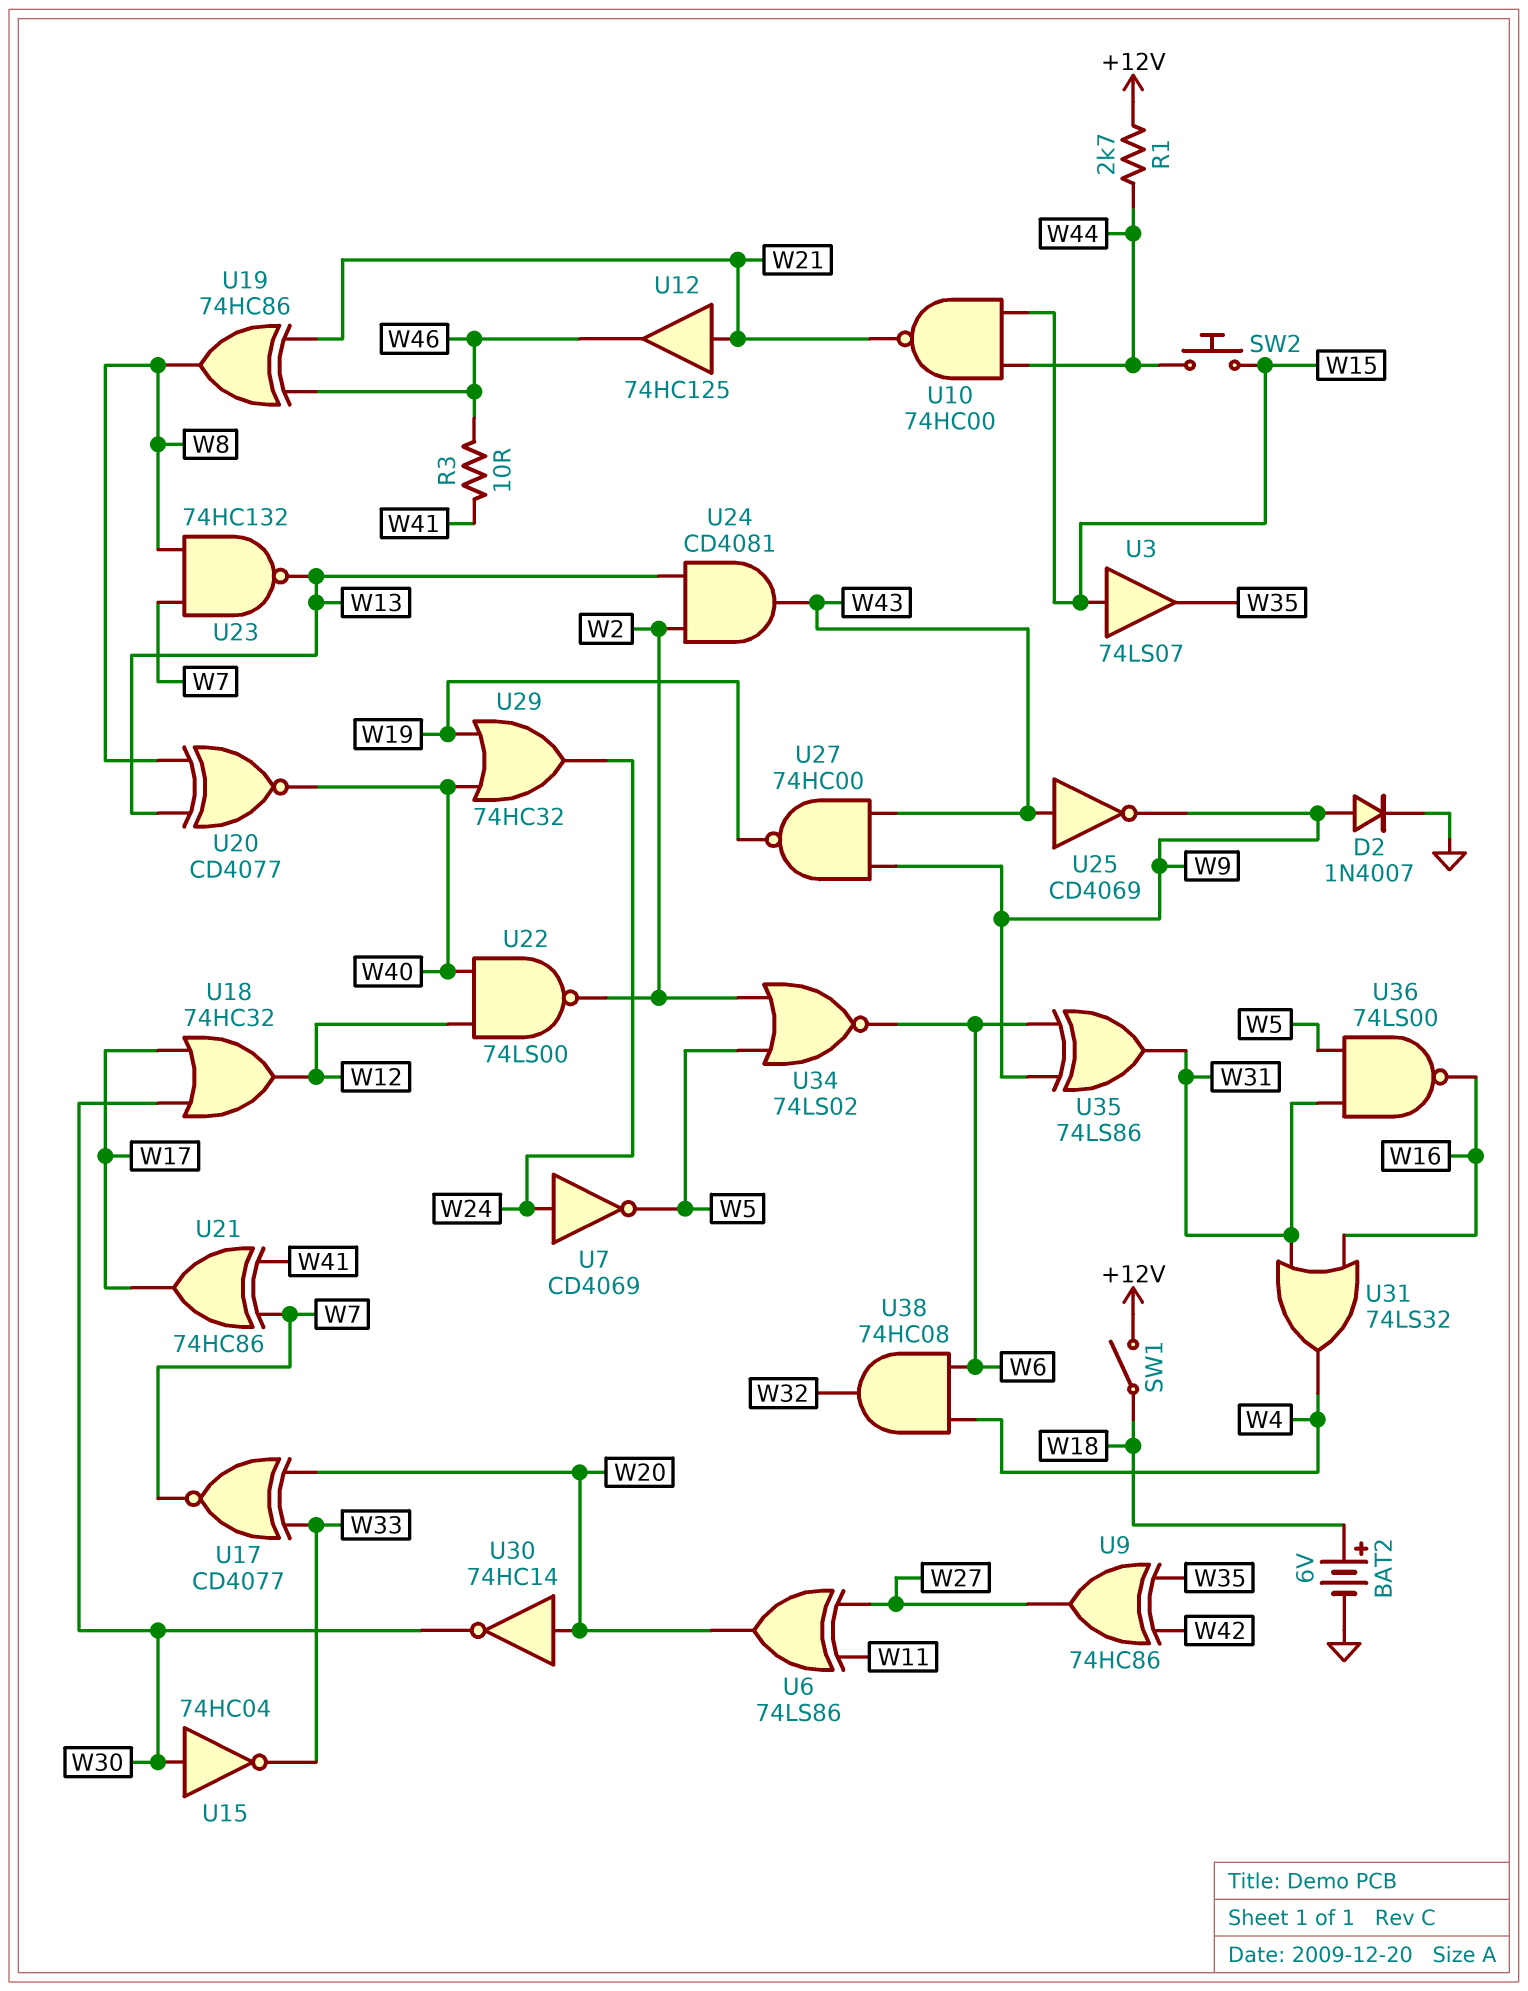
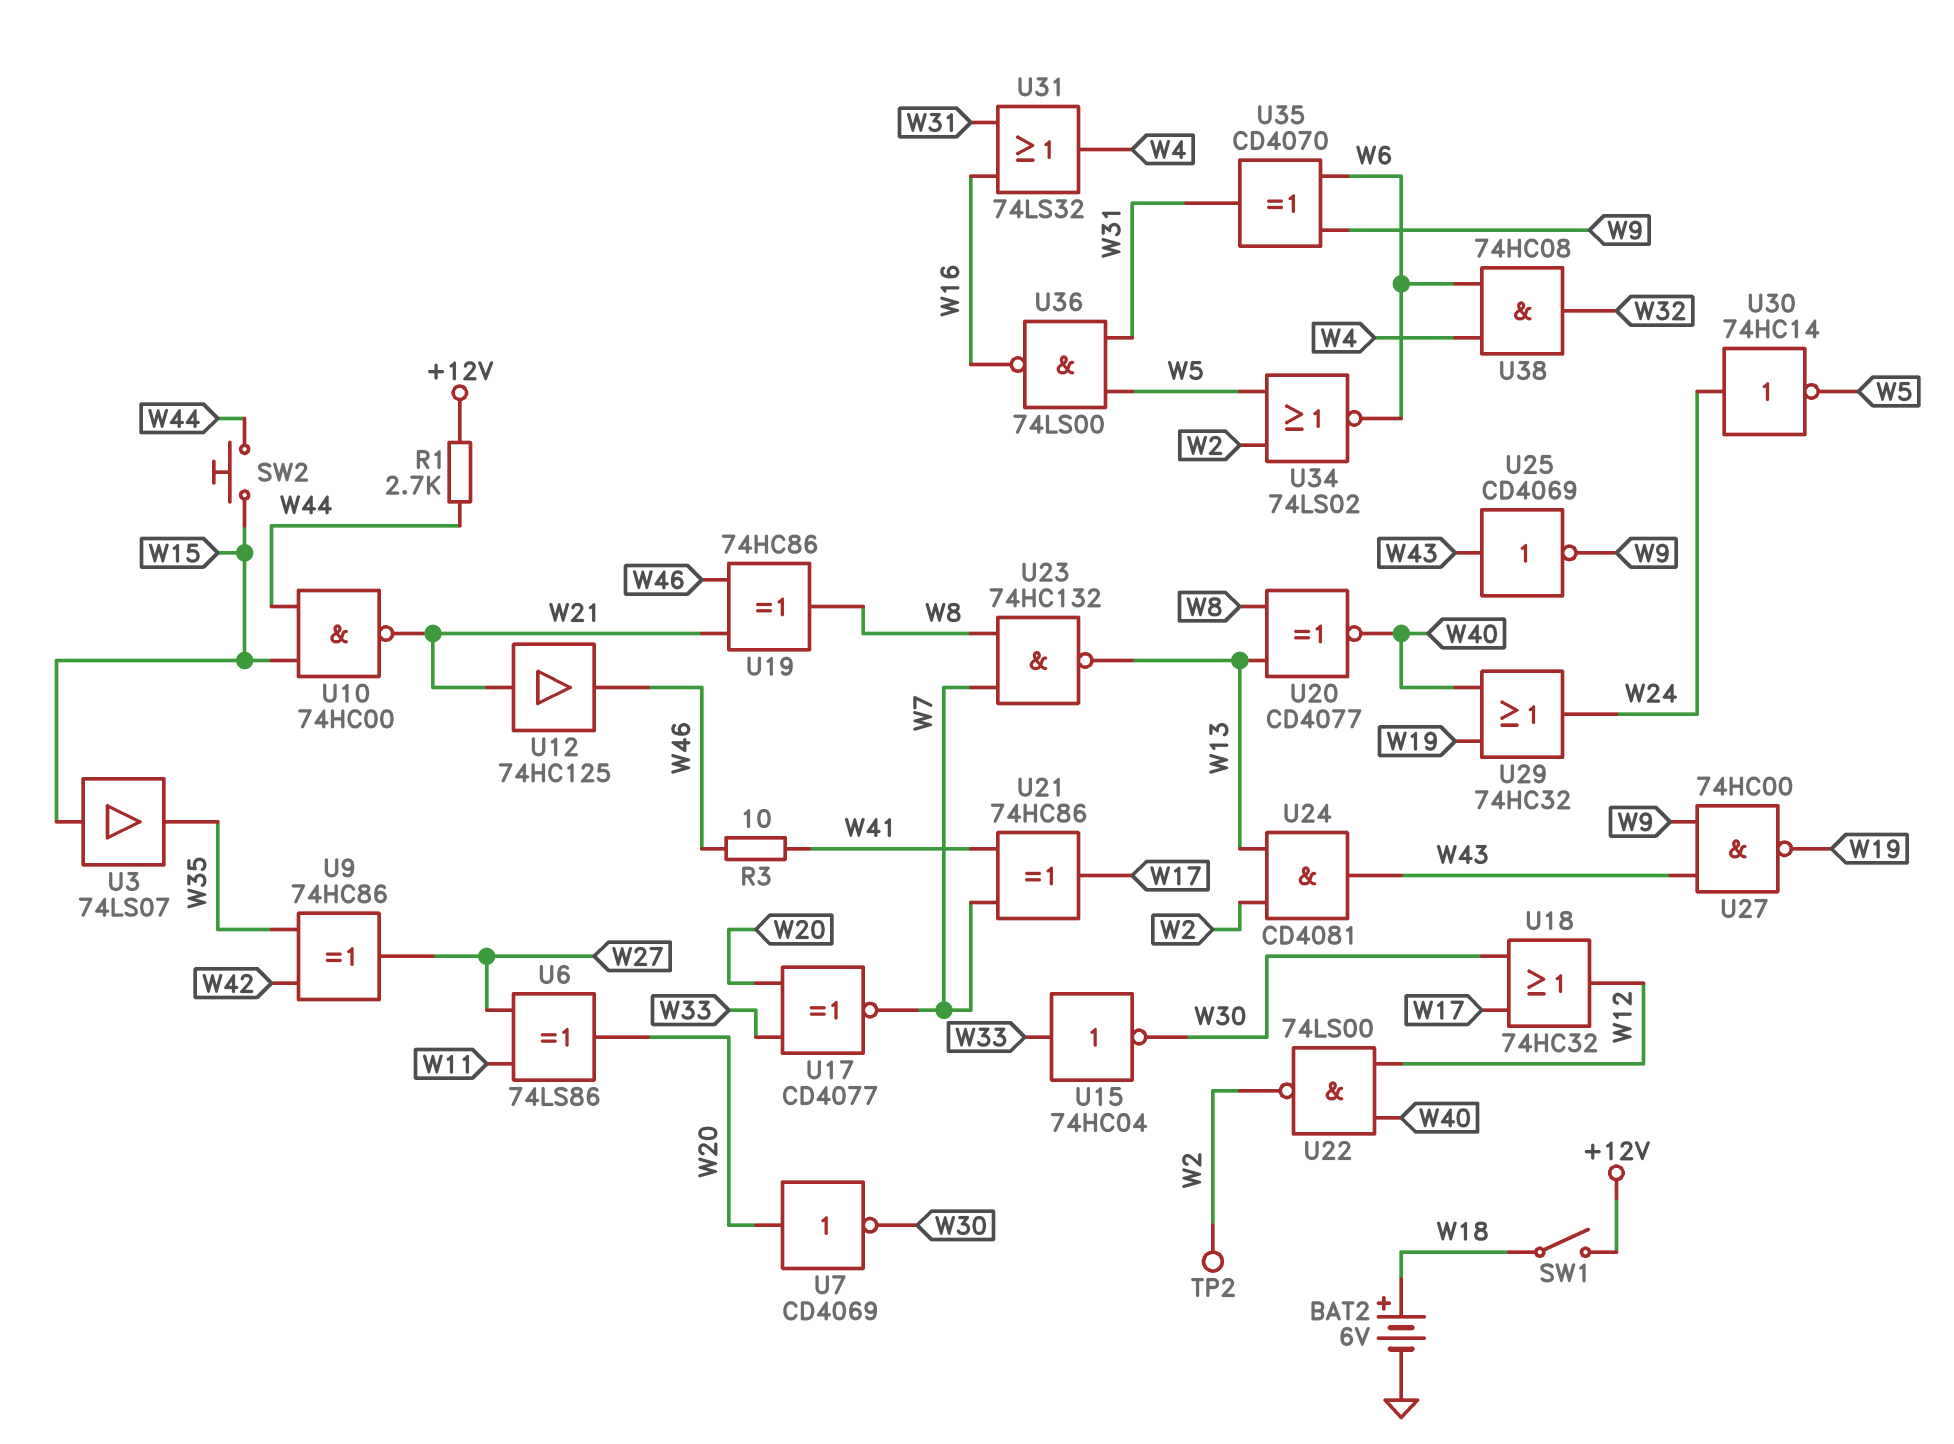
D2: diode 1N4007 (A W9, K GND) -> none
TP2: none -> test point (W2)
U7: NOT CD4069 (in W24, out W5) -> NOT CD4069 (in W20, out W30)
U15: NOT 74HC04 (in W30, out W33) -> NOT 74HC04 (in W33, out W30)
U30: NOT 74HC14 (in W20, out W30) -> NOT 74HC14 (in W24, out W5)
U35: XOR 74LS86 (in W6, in W9, out W31) -> XOR CD4070 (in W6, in W9, out W31)

